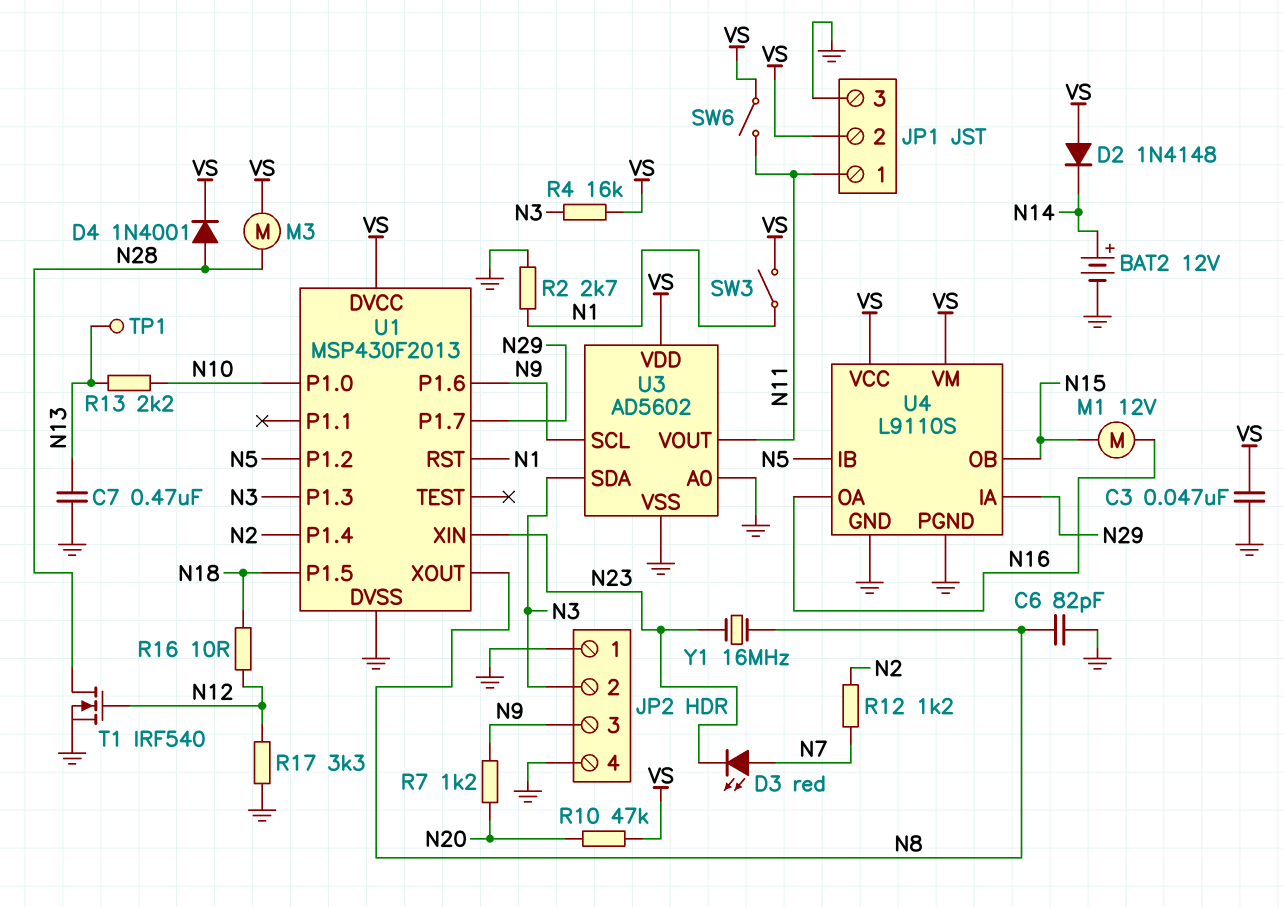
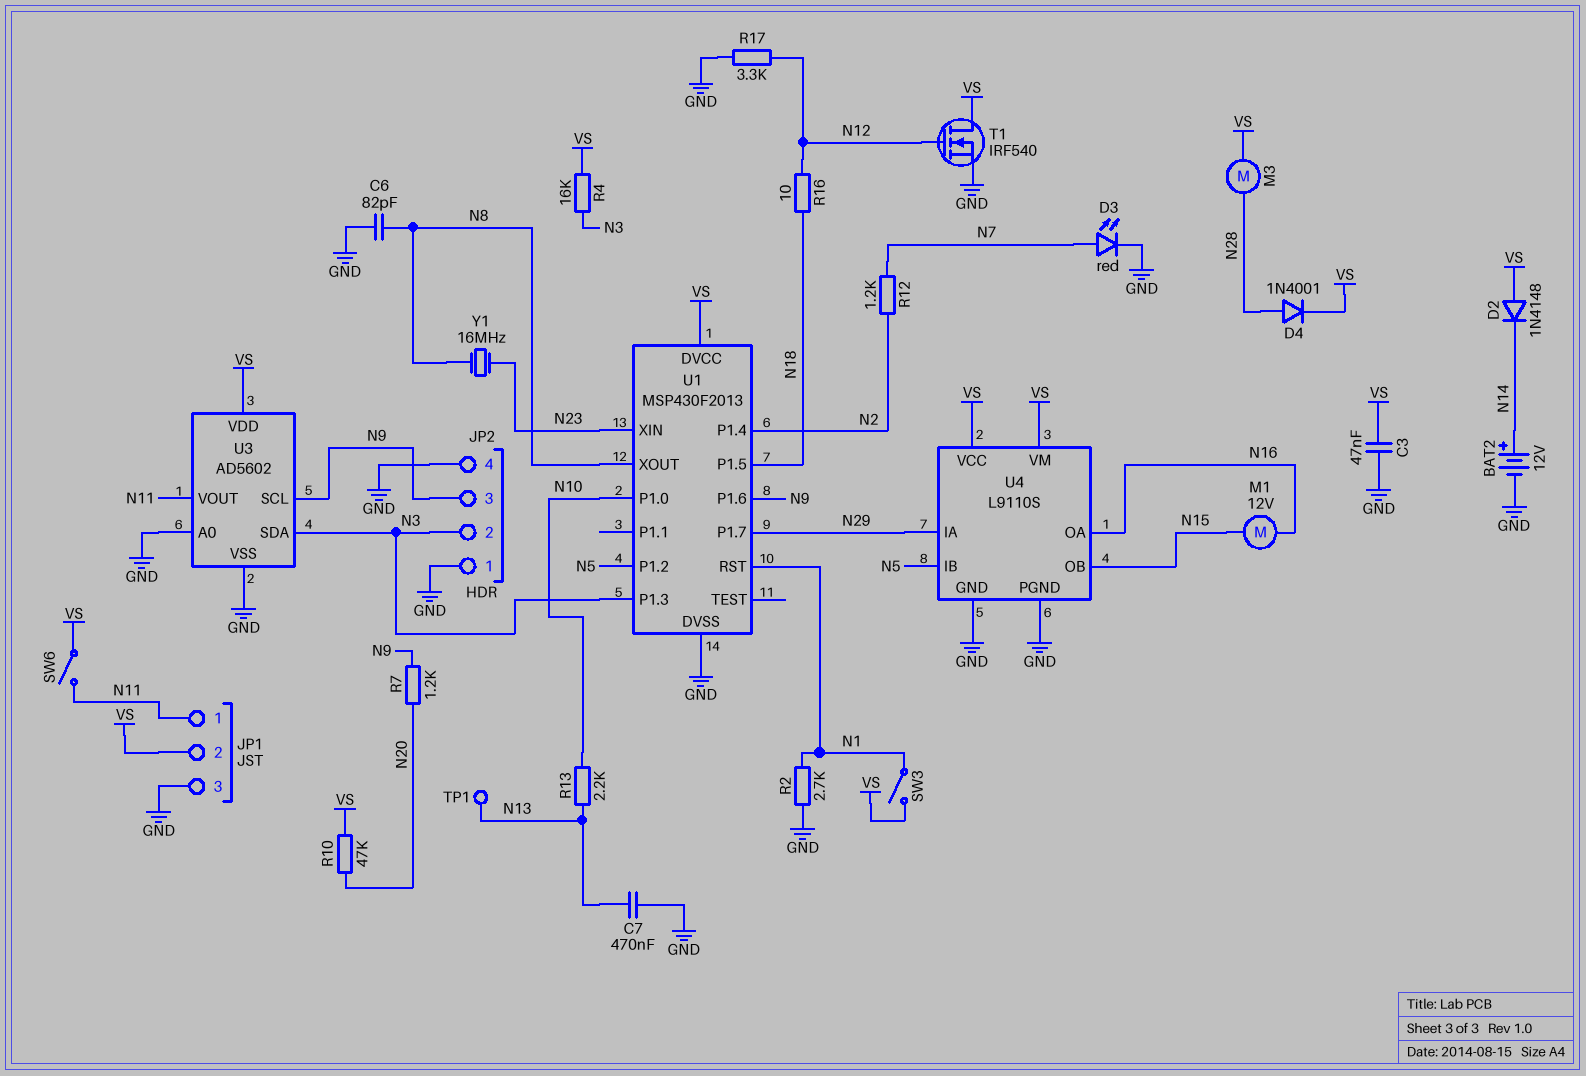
D3: LED red (A N7, K N23) -> LED red (A N7, K GND)
T1: NMOS IRF540 (G N12, D N28, S GND) -> NMOS IRF540 (G N12, D VS, S GND)

